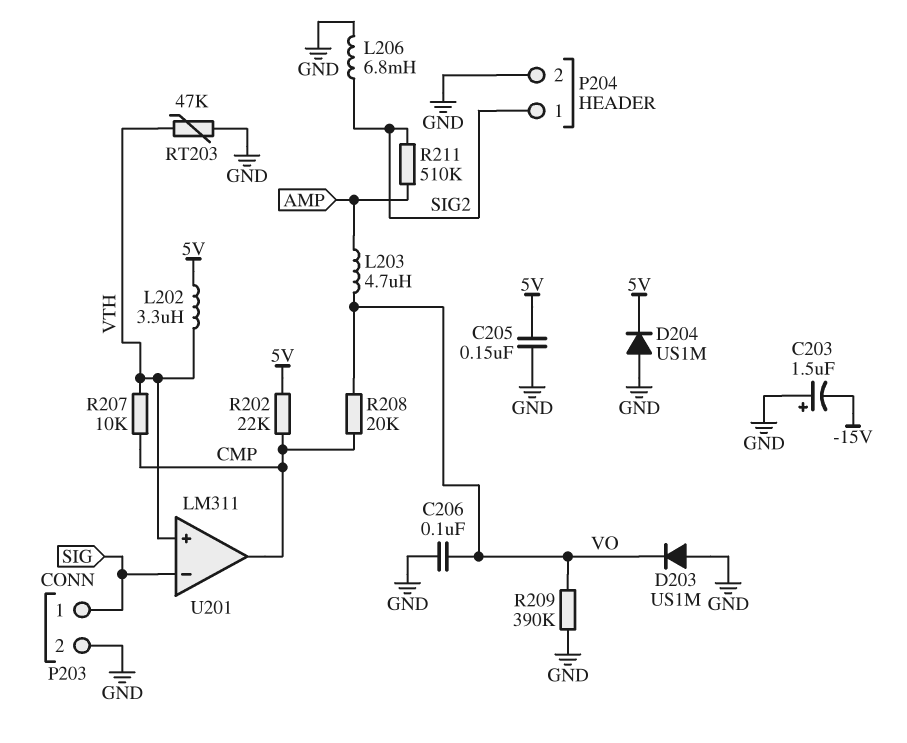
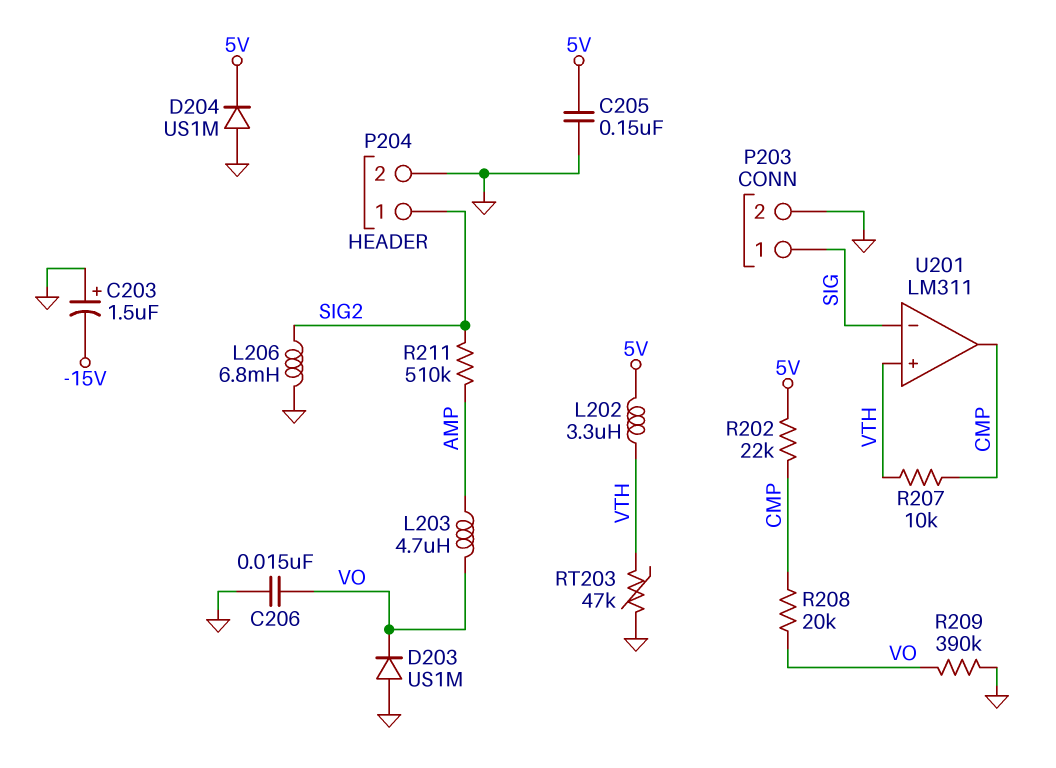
C206: 100nF (GND, VO) -> 15nF (GND, VO)

